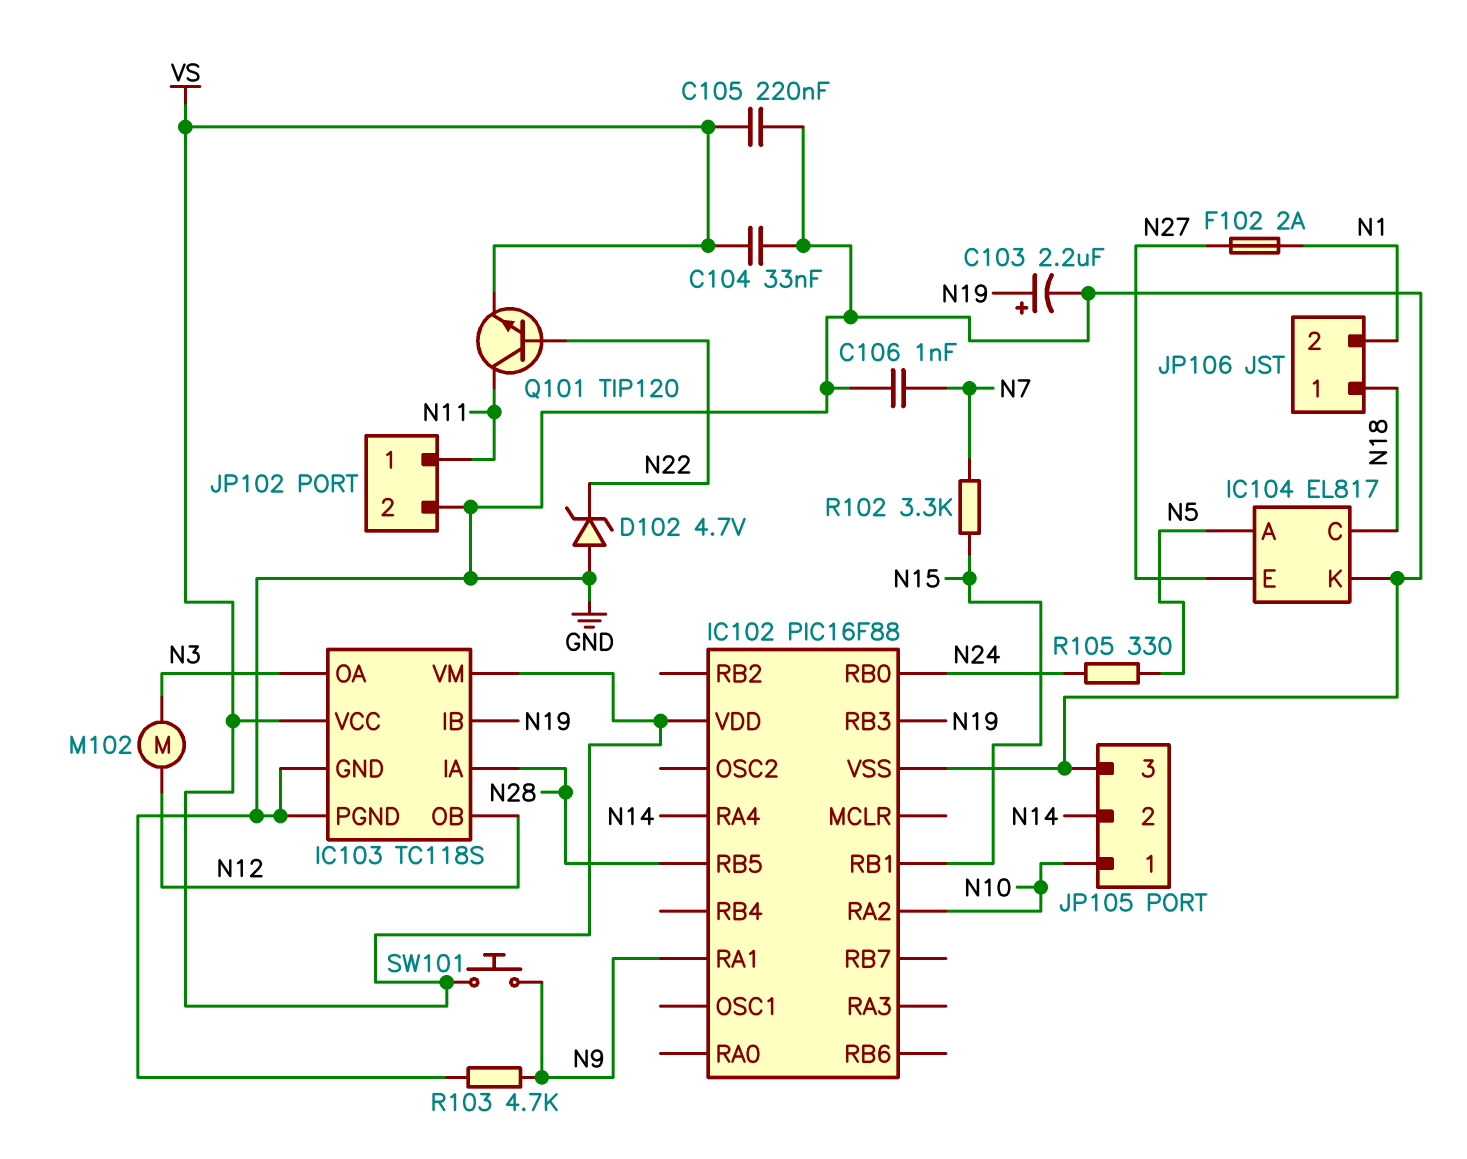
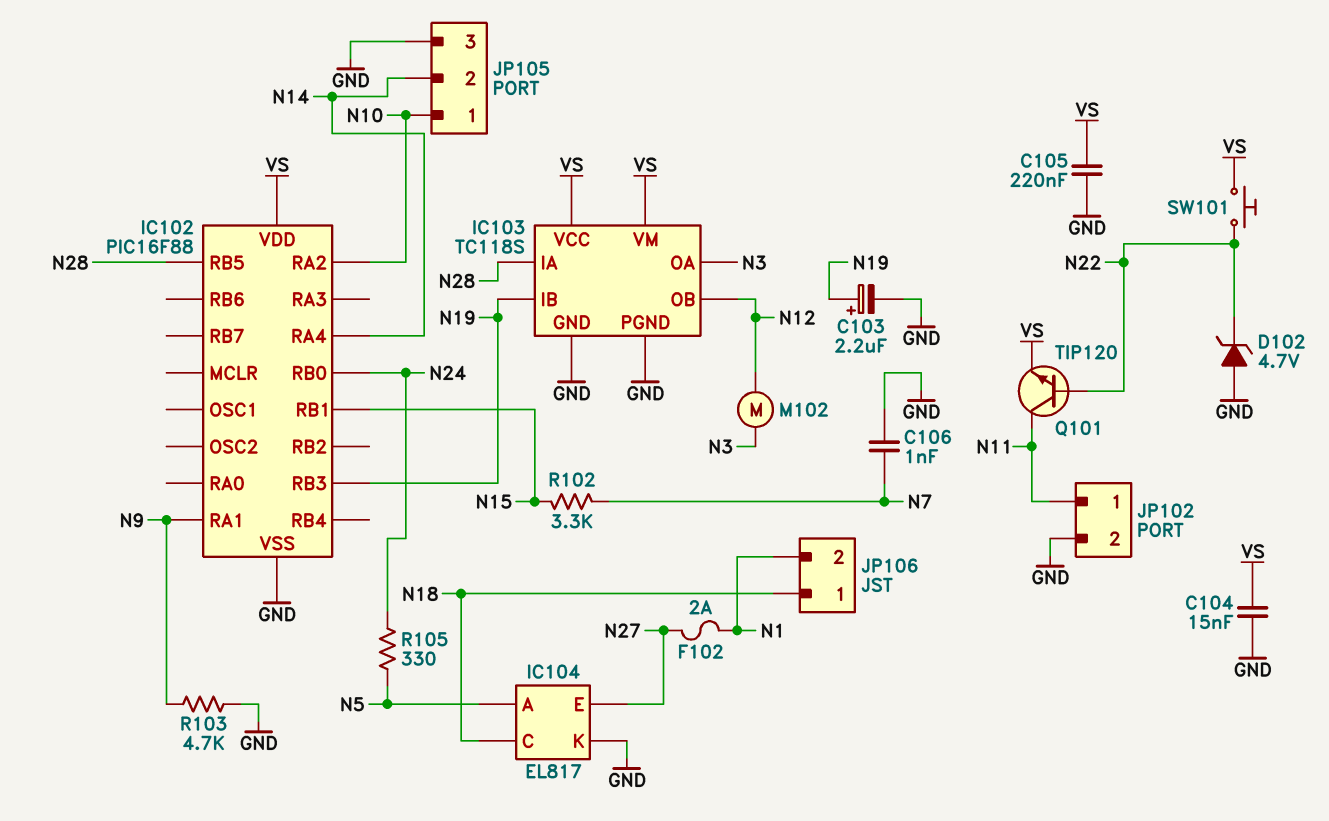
C104: 33nF (GND, VS) -> 15nF (GND, VS)
SW101: button (N9, VS) -> button (N22, VS)

